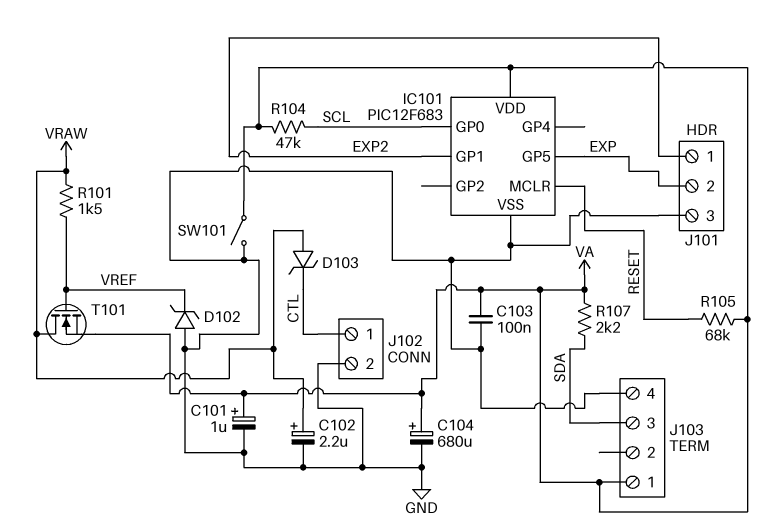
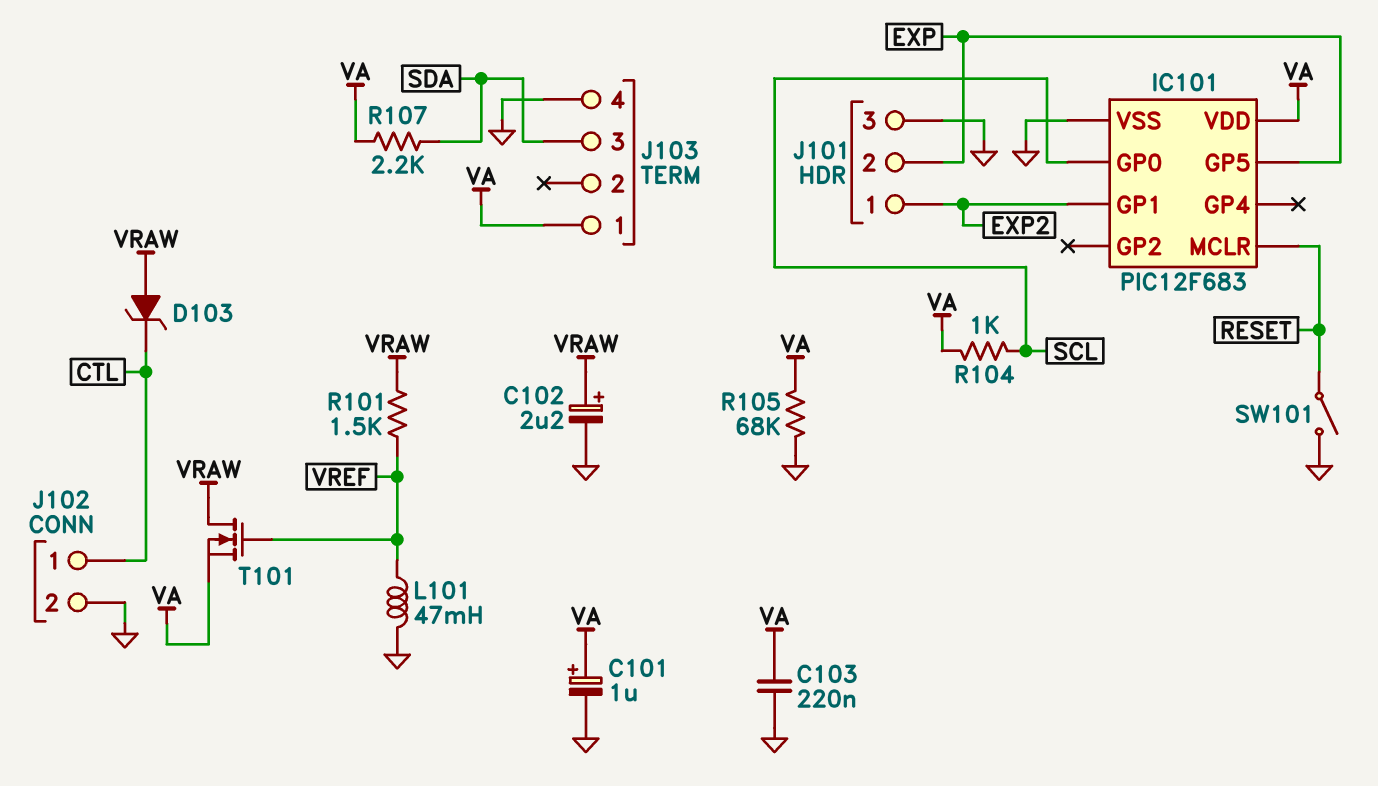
C103: 100nF (GND, VA) -> 220nF (GND, VA)
C104: 680uF (plus VA, minus GND) -> none
D102: zener (A GND, K VREF) -> none
L101: none -> 47mH (GND, VREF)
R104: 47k (SCL, VA) -> 1k (SCL, VA)
R105: 68k (RESET, VA) -> 68k (GND, VA)
SW101: switch (GND, VA) -> switch (GND, RESET)

